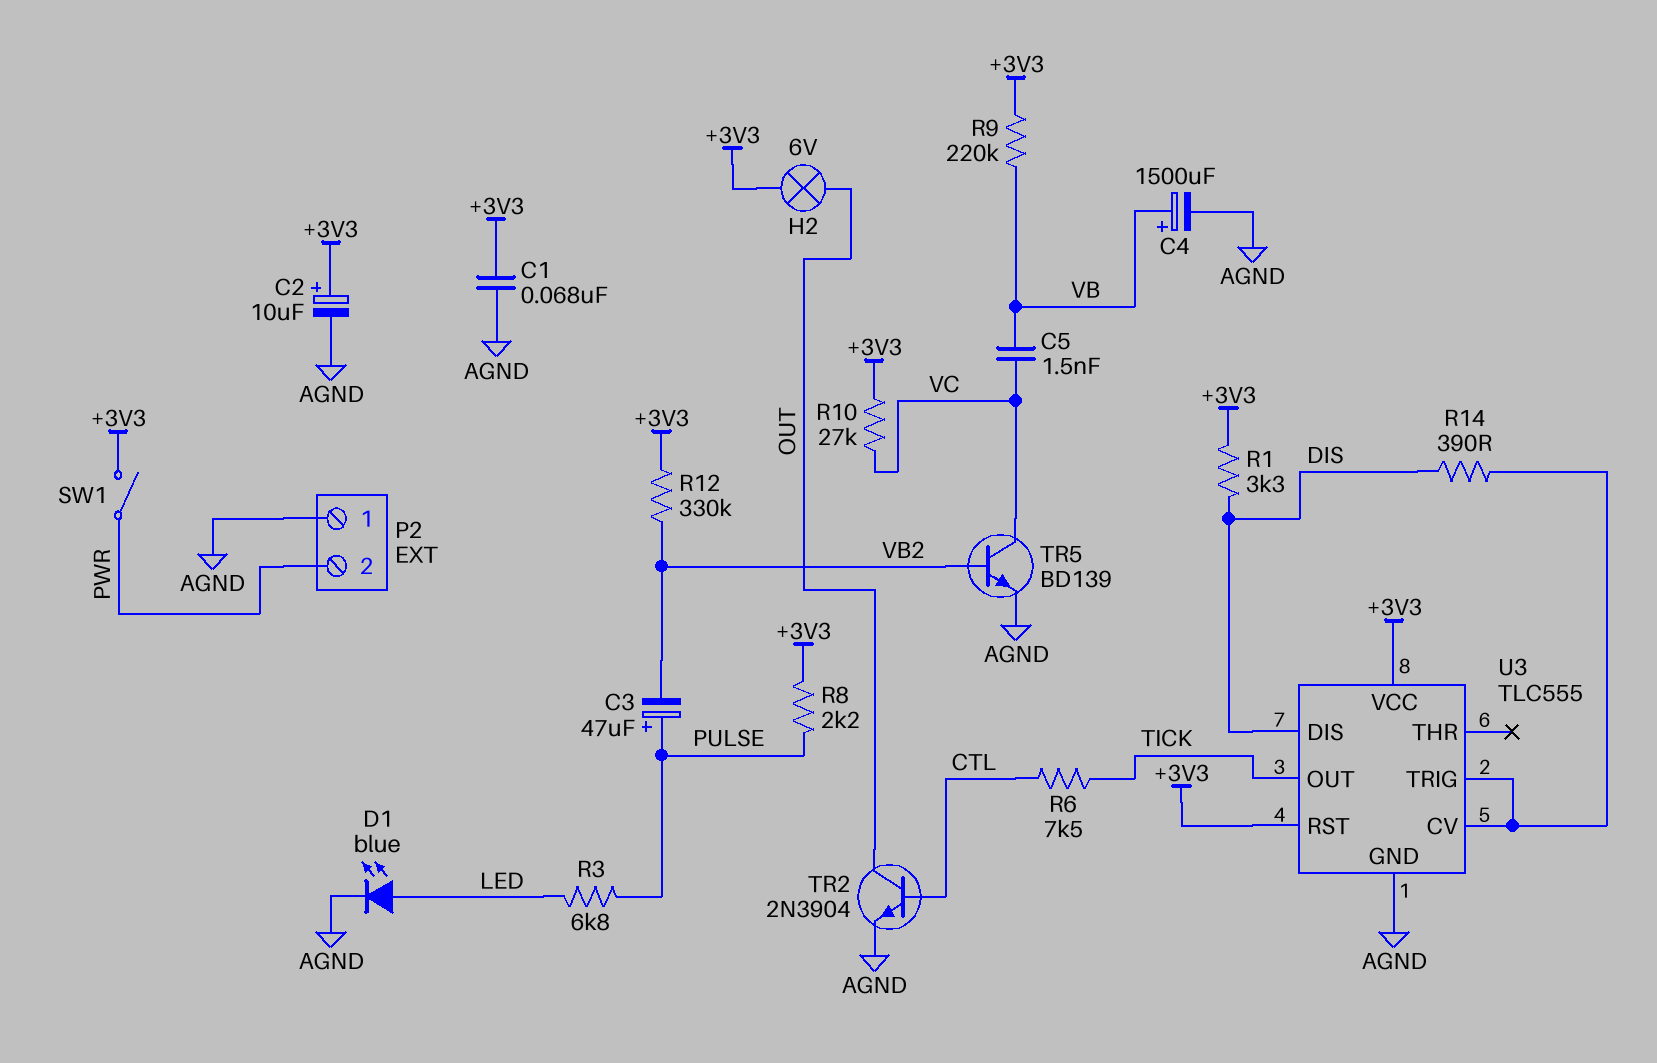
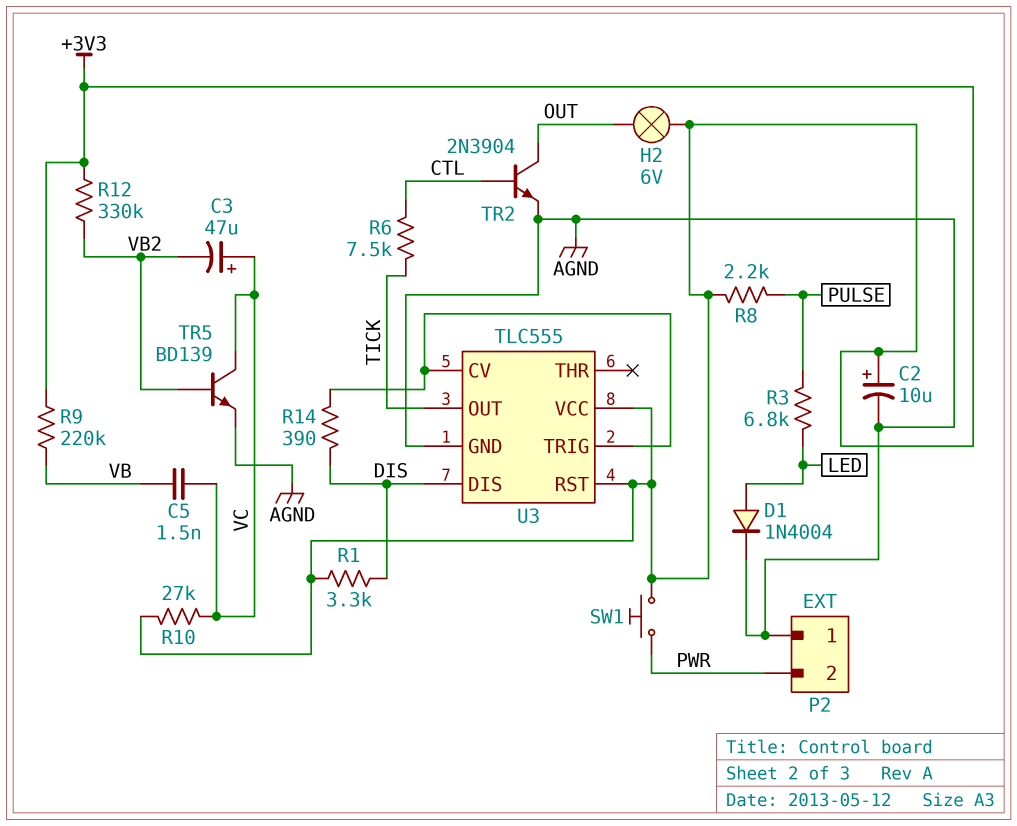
C1: 68nF (+3V3, AGND) -> none
C3: 47uF (plus PULSE, minus VB2) -> 47uF (plus VC, minus VB2)
C4: 1500uF (plus VB, minus AGND) -> none
D1: LED blue (A LED, K AGND) -> diode 1N4004 (A LED, K AGND)
SW1: switch (+3V3, PWR) -> button (+3V3, PWR)

